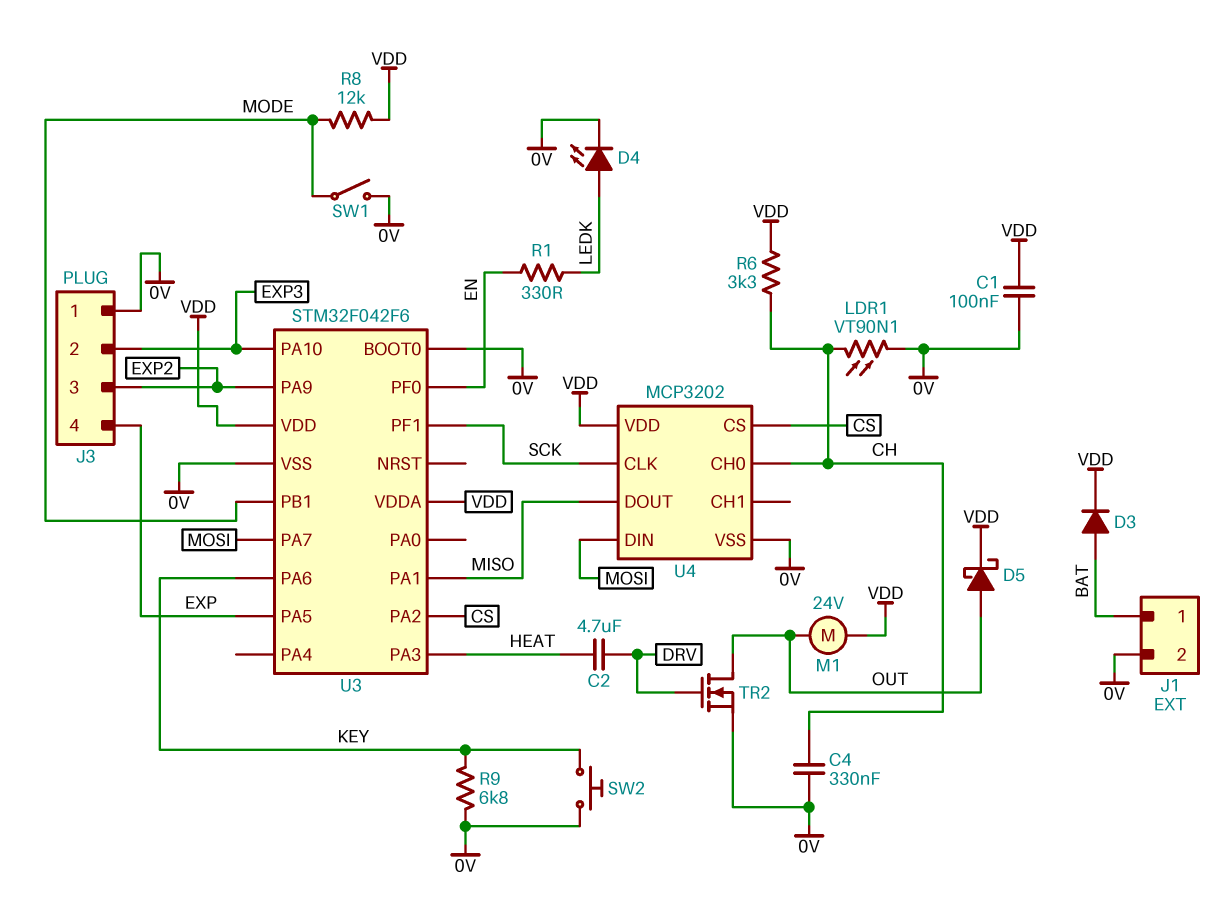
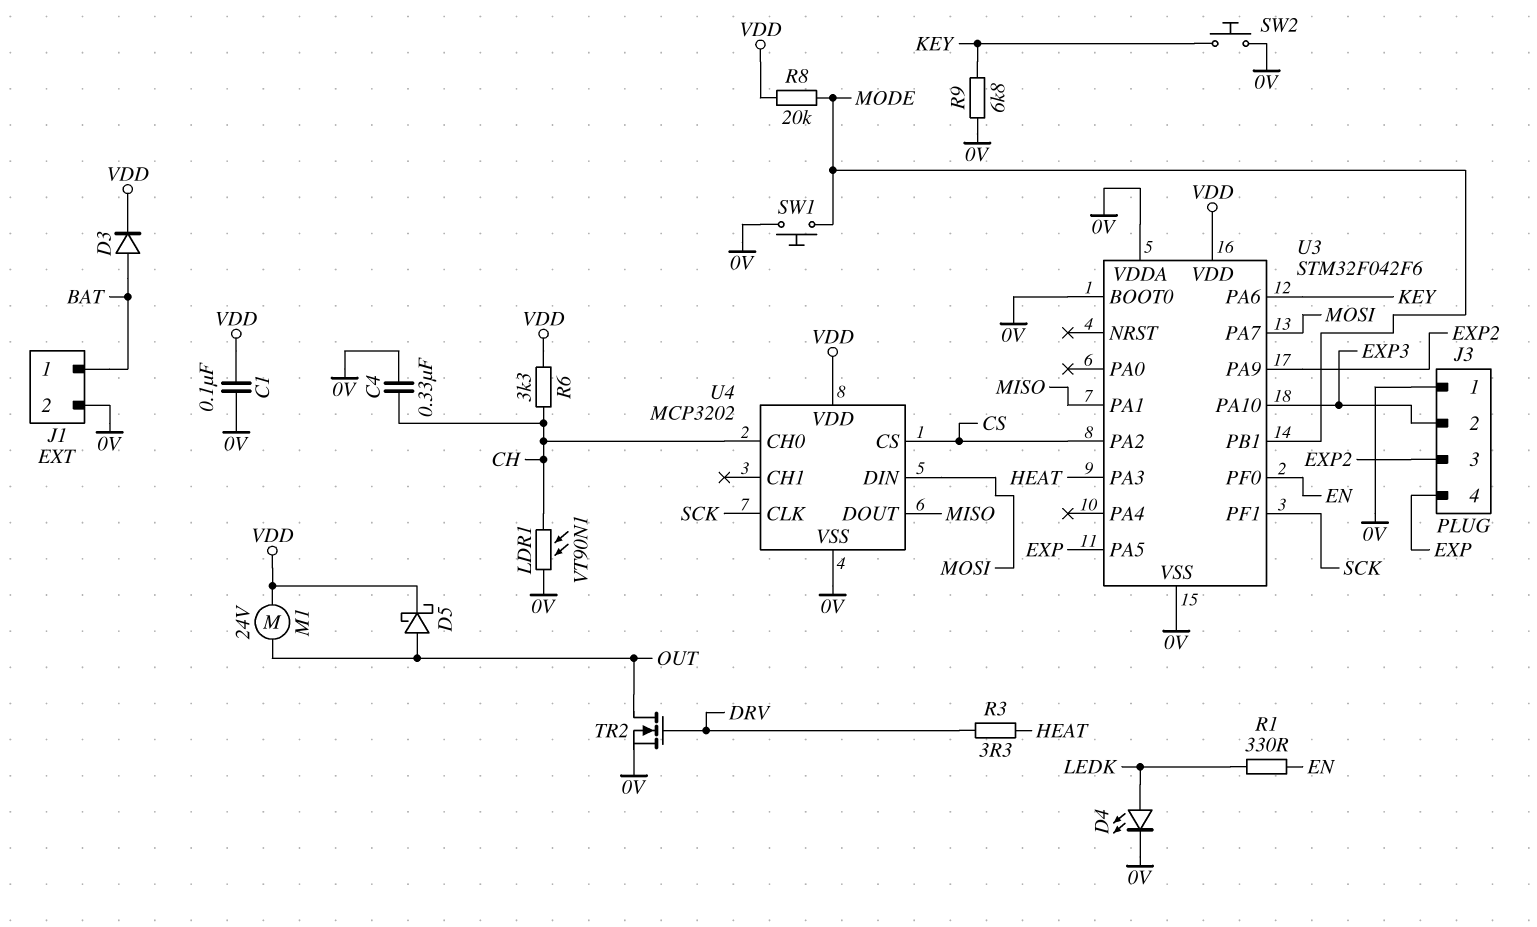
C2: 4.7uF (DRV, HEAT) -> none
R3: none -> 3.3 (DRV, HEAT)
R8: 12k (MODE, VDD) -> 20k (MODE, VDD)
SW1: switch (0V, MODE) -> button (0V, MODE)
U3 pin VDDA: VDD -> 0V

